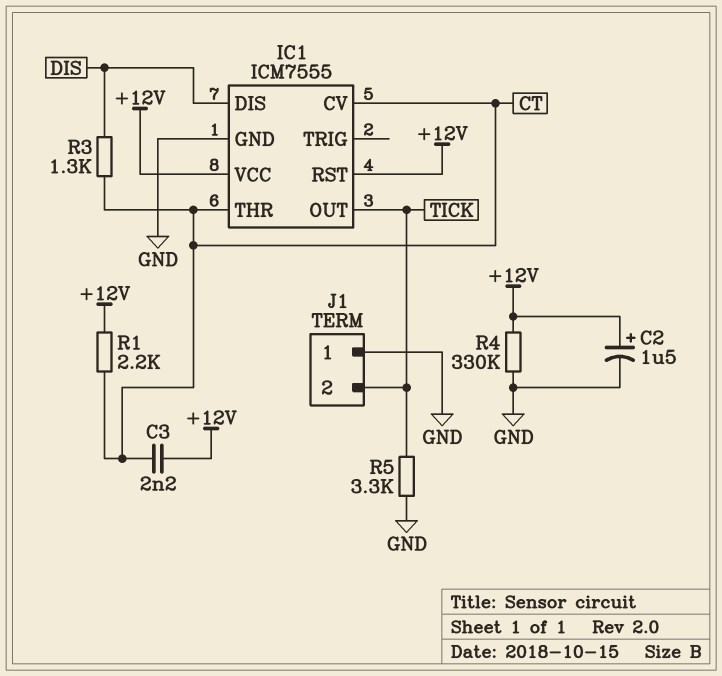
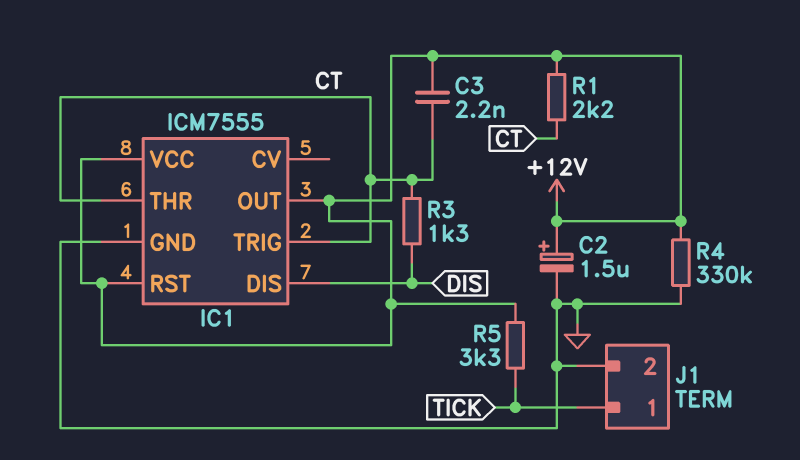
IC1 pin CV: CT -> none
IC1 pin OUT: TICK -> +12V
IC1 pin TRIG: none -> CT
J1 pin 1: GND -> TICK
J1 pin 2: TICK -> GND
R5: 3.3k (GND, TICK) -> 3.3k (+12V, TICK)

